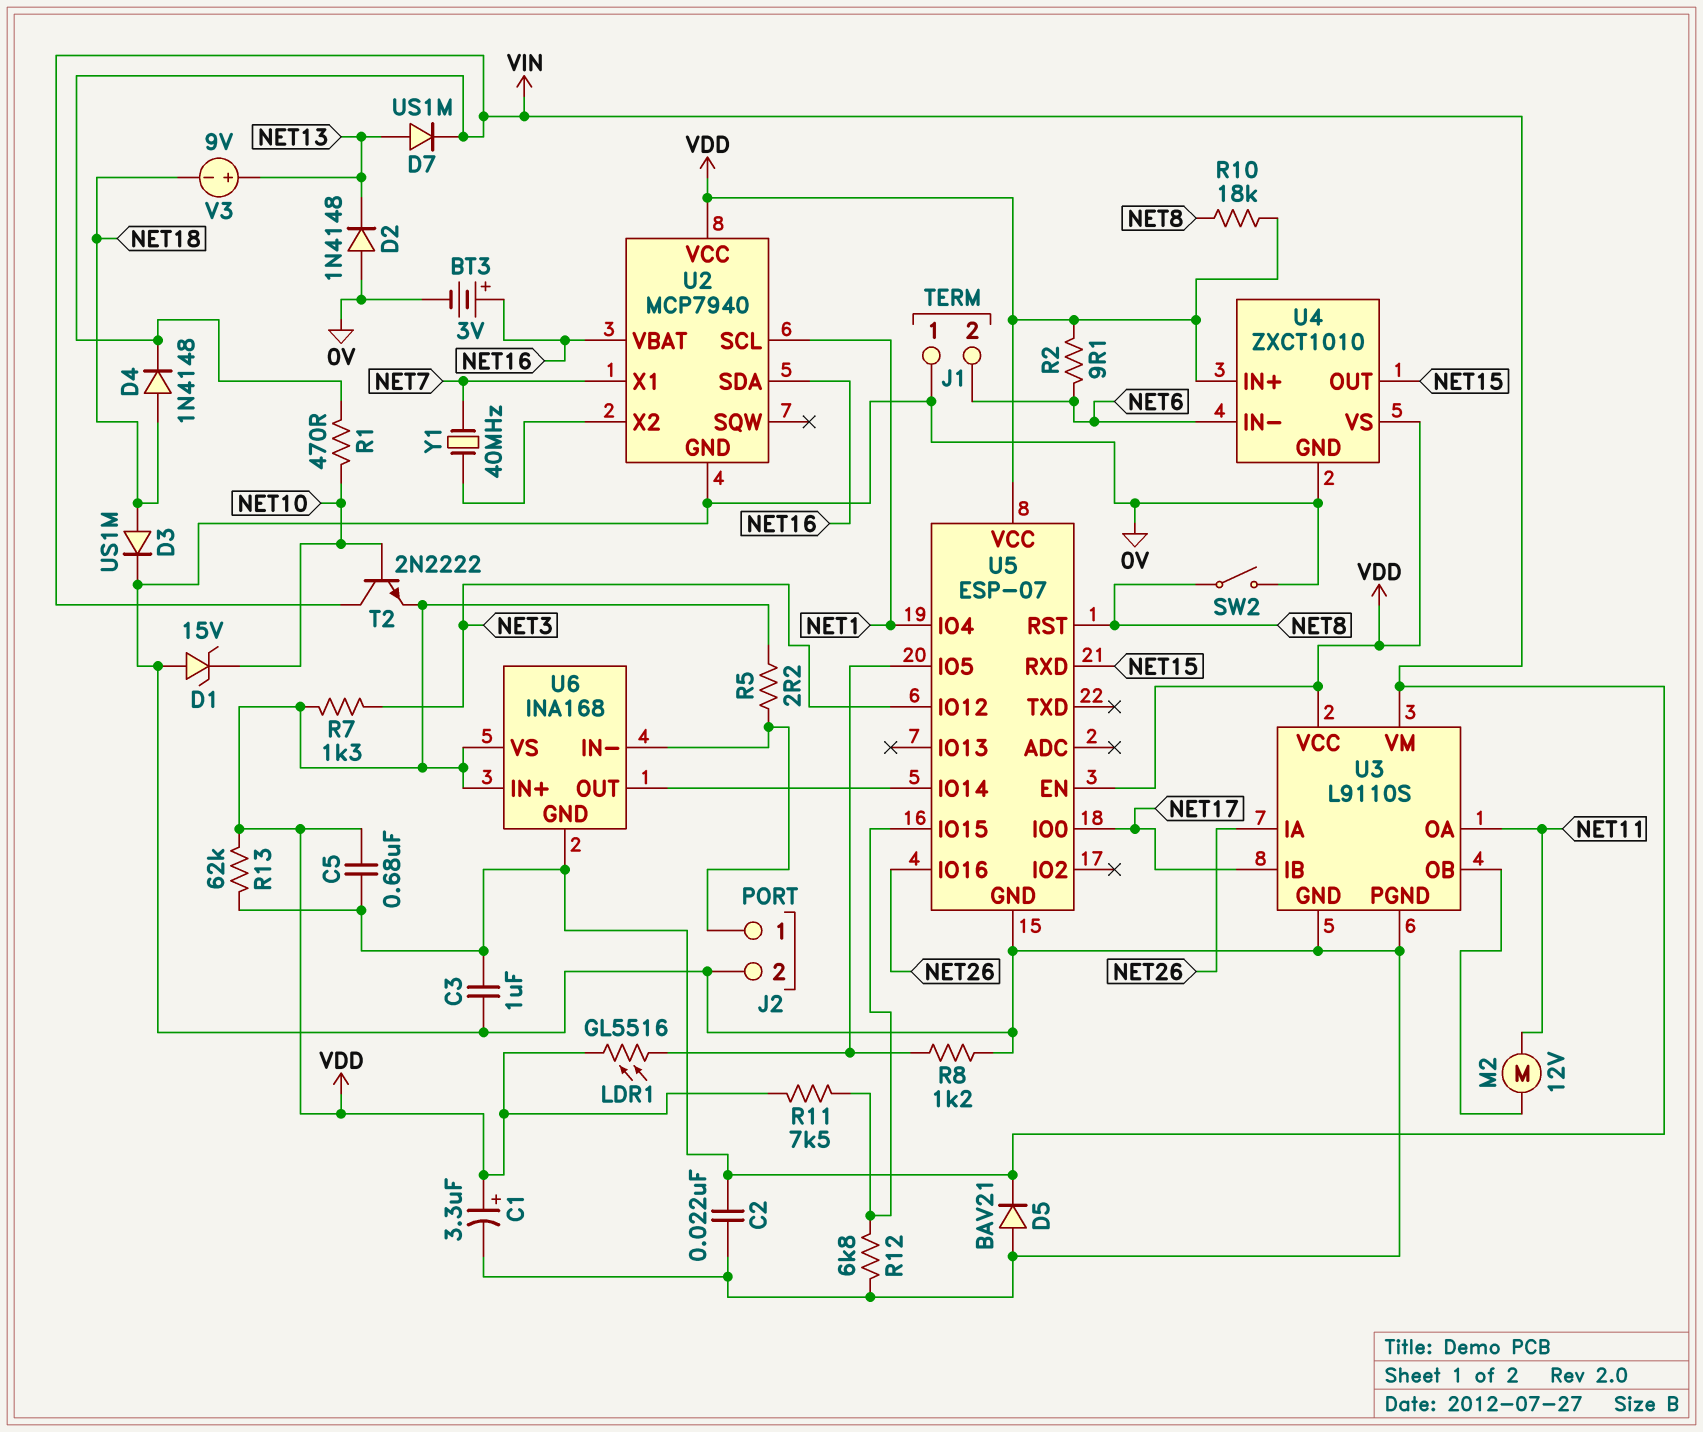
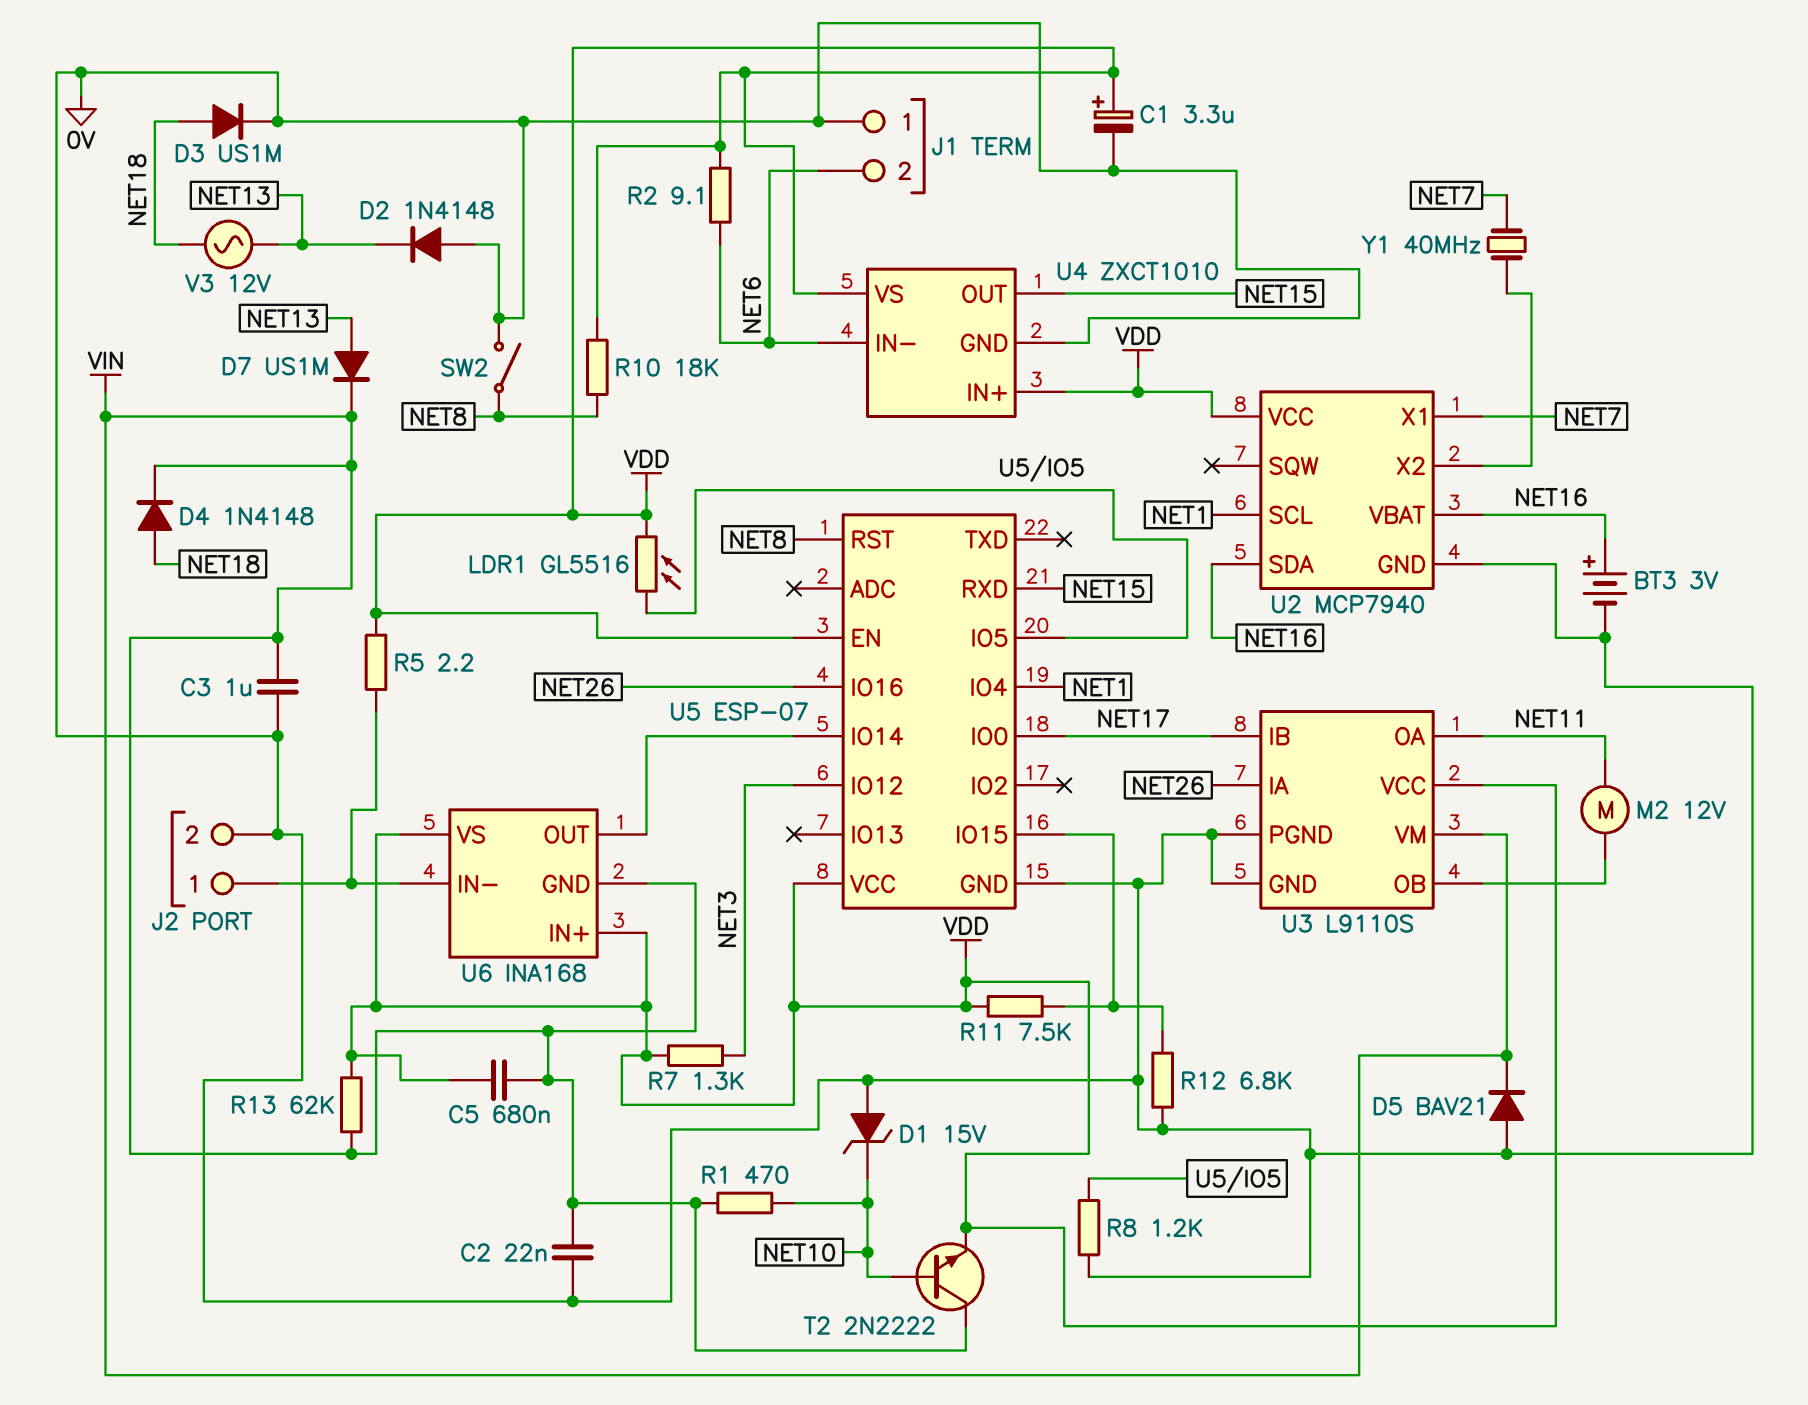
V3: 9V (plus NET13, minus NET18) -> AC 12V (NET13, NET18)

